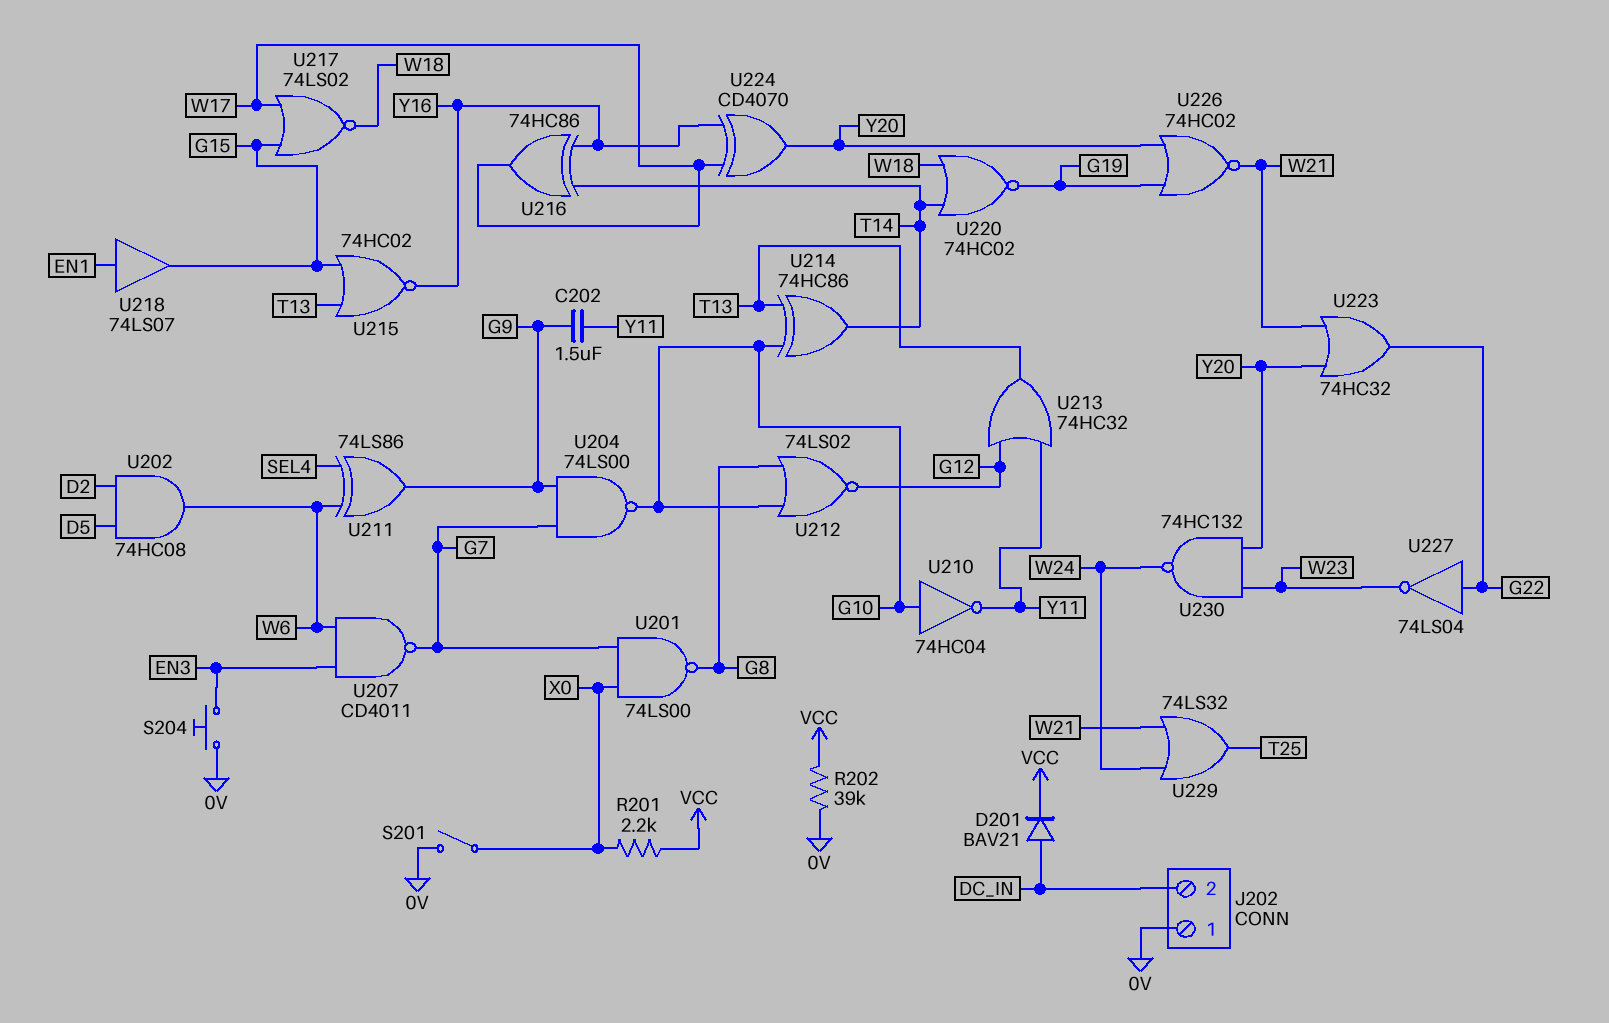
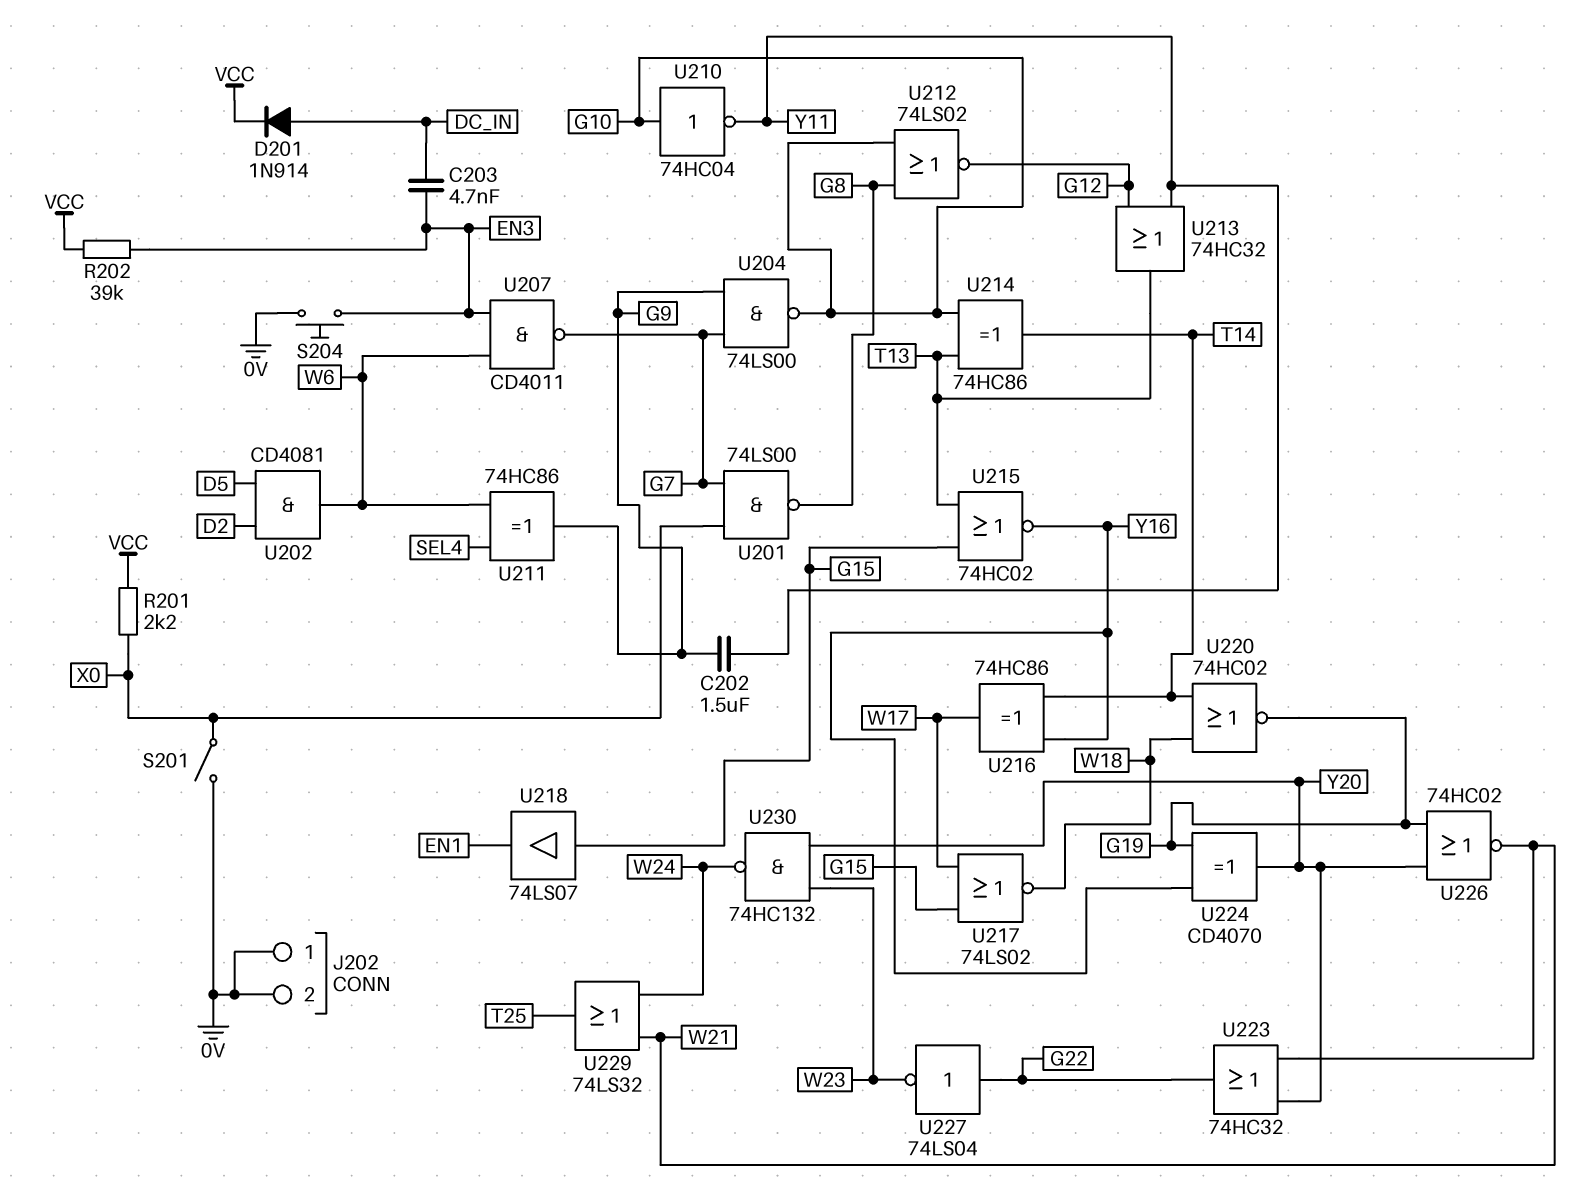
C203: none -> 4.7nF (DC_IN, EN3)
D201: diode BAV21 (A DC_IN, K VCC) -> diode 1N914 (A DC_IN, K VCC)
J202 pin 2: DC_IN -> 0V
R202: 39k (0V, VCC) -> 39k (EN3, VCC)
U202: AND 74HC08 (in D2, in D5, out W6) -> AND CD4081 (in D2, in D5, out W6)
U211: XOR 74LS86 (in SEL4, in W6, out G9) -> XOR 74HC86 (in SEL4, in W6, out G9)
U218: buffer 74LS07 (in EN1, out G15) -> buffer 74LS07 (in G15, out EN1)
U224: XOR CD4070 (in W17, in Y16, out Y20) -> XOR CD4070 (in G19, in Y16, out Y20)

